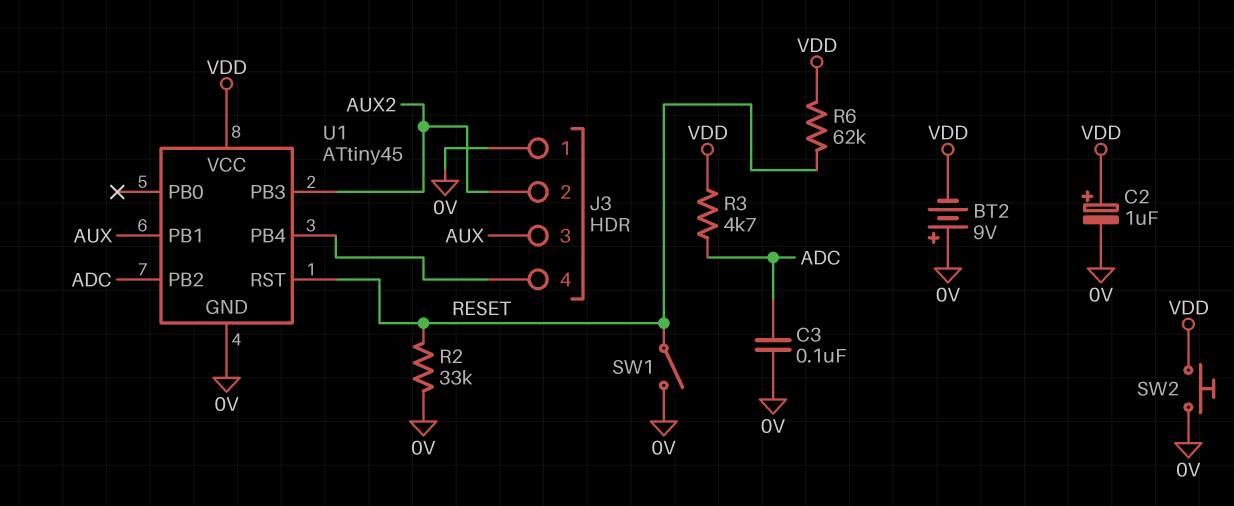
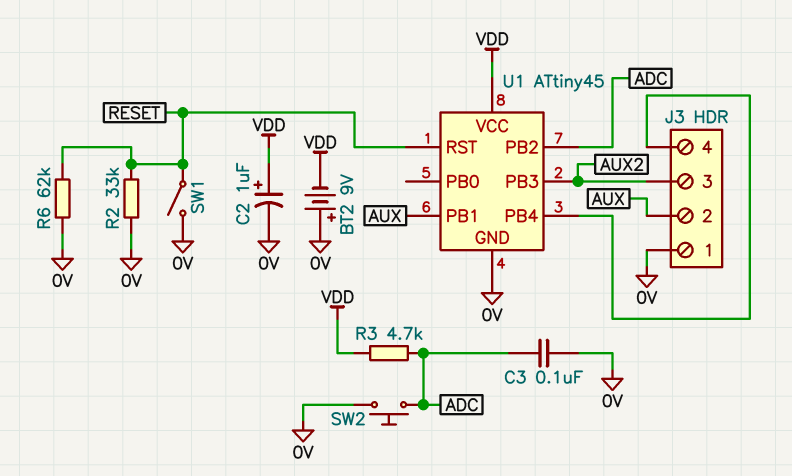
J3 pin 2: AUX2 -> AUX
J3 pin 3: AUX -> AUX2
R6: 62k (RESET, VDD) -> 62k (0V, RESET)
SW2: button (0V, VDD) -> button (0V, ADC)

